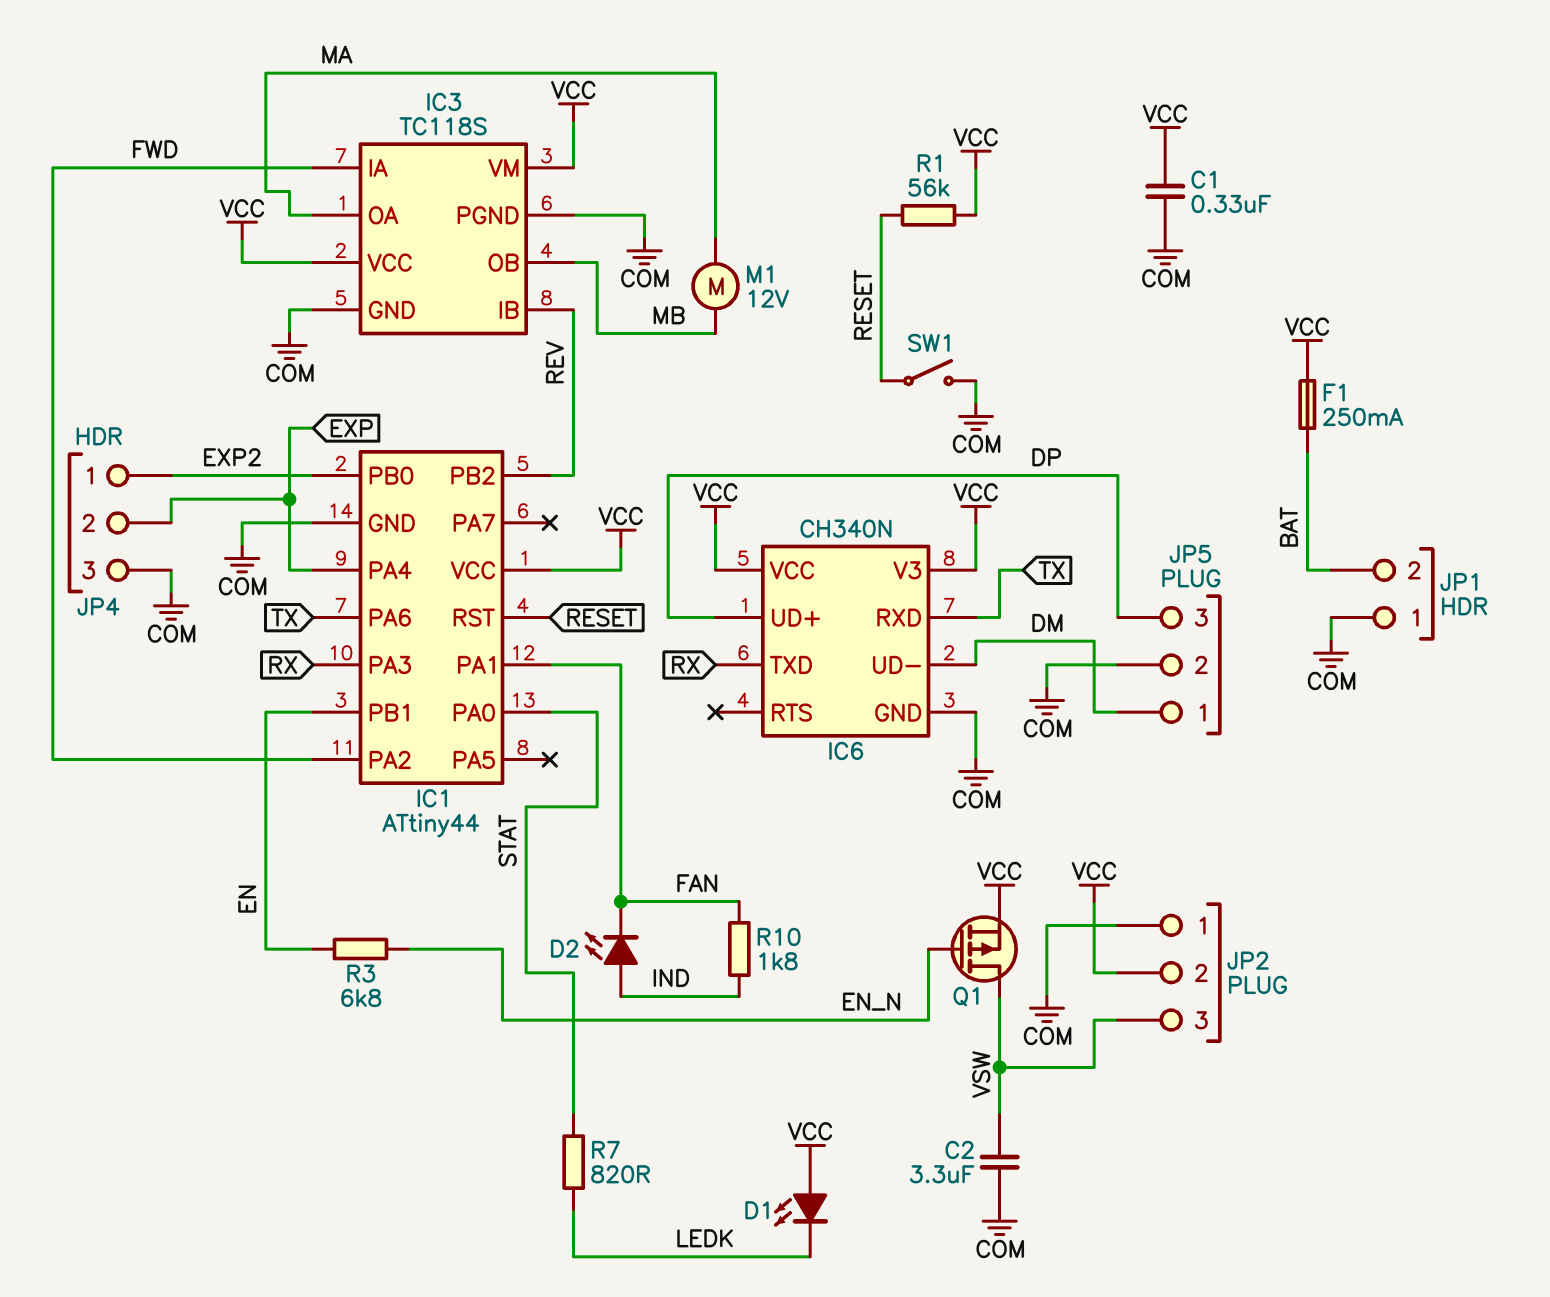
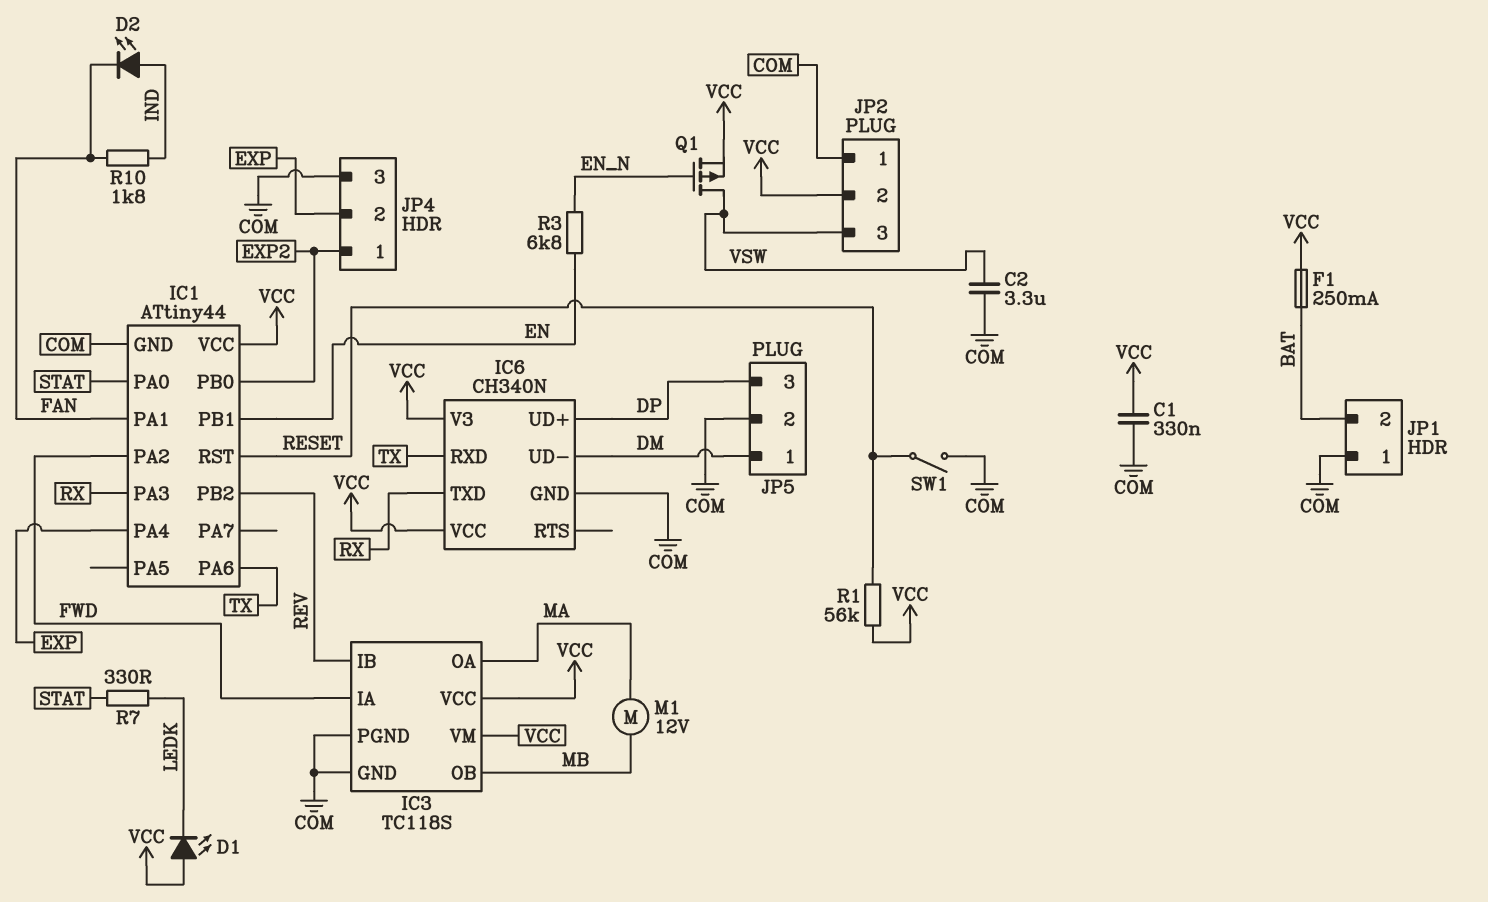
R7: 820 (LEDK, STAT) -> 330 (LEDK, STAT)

